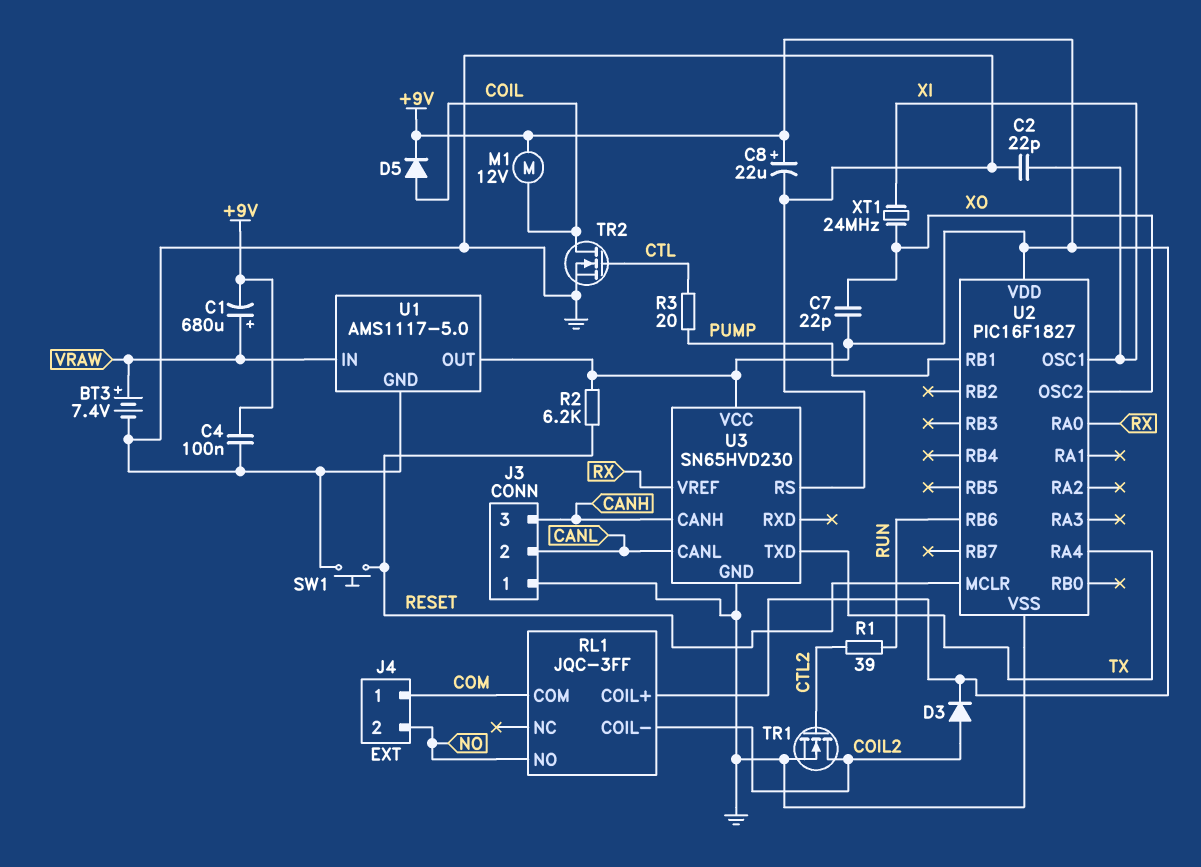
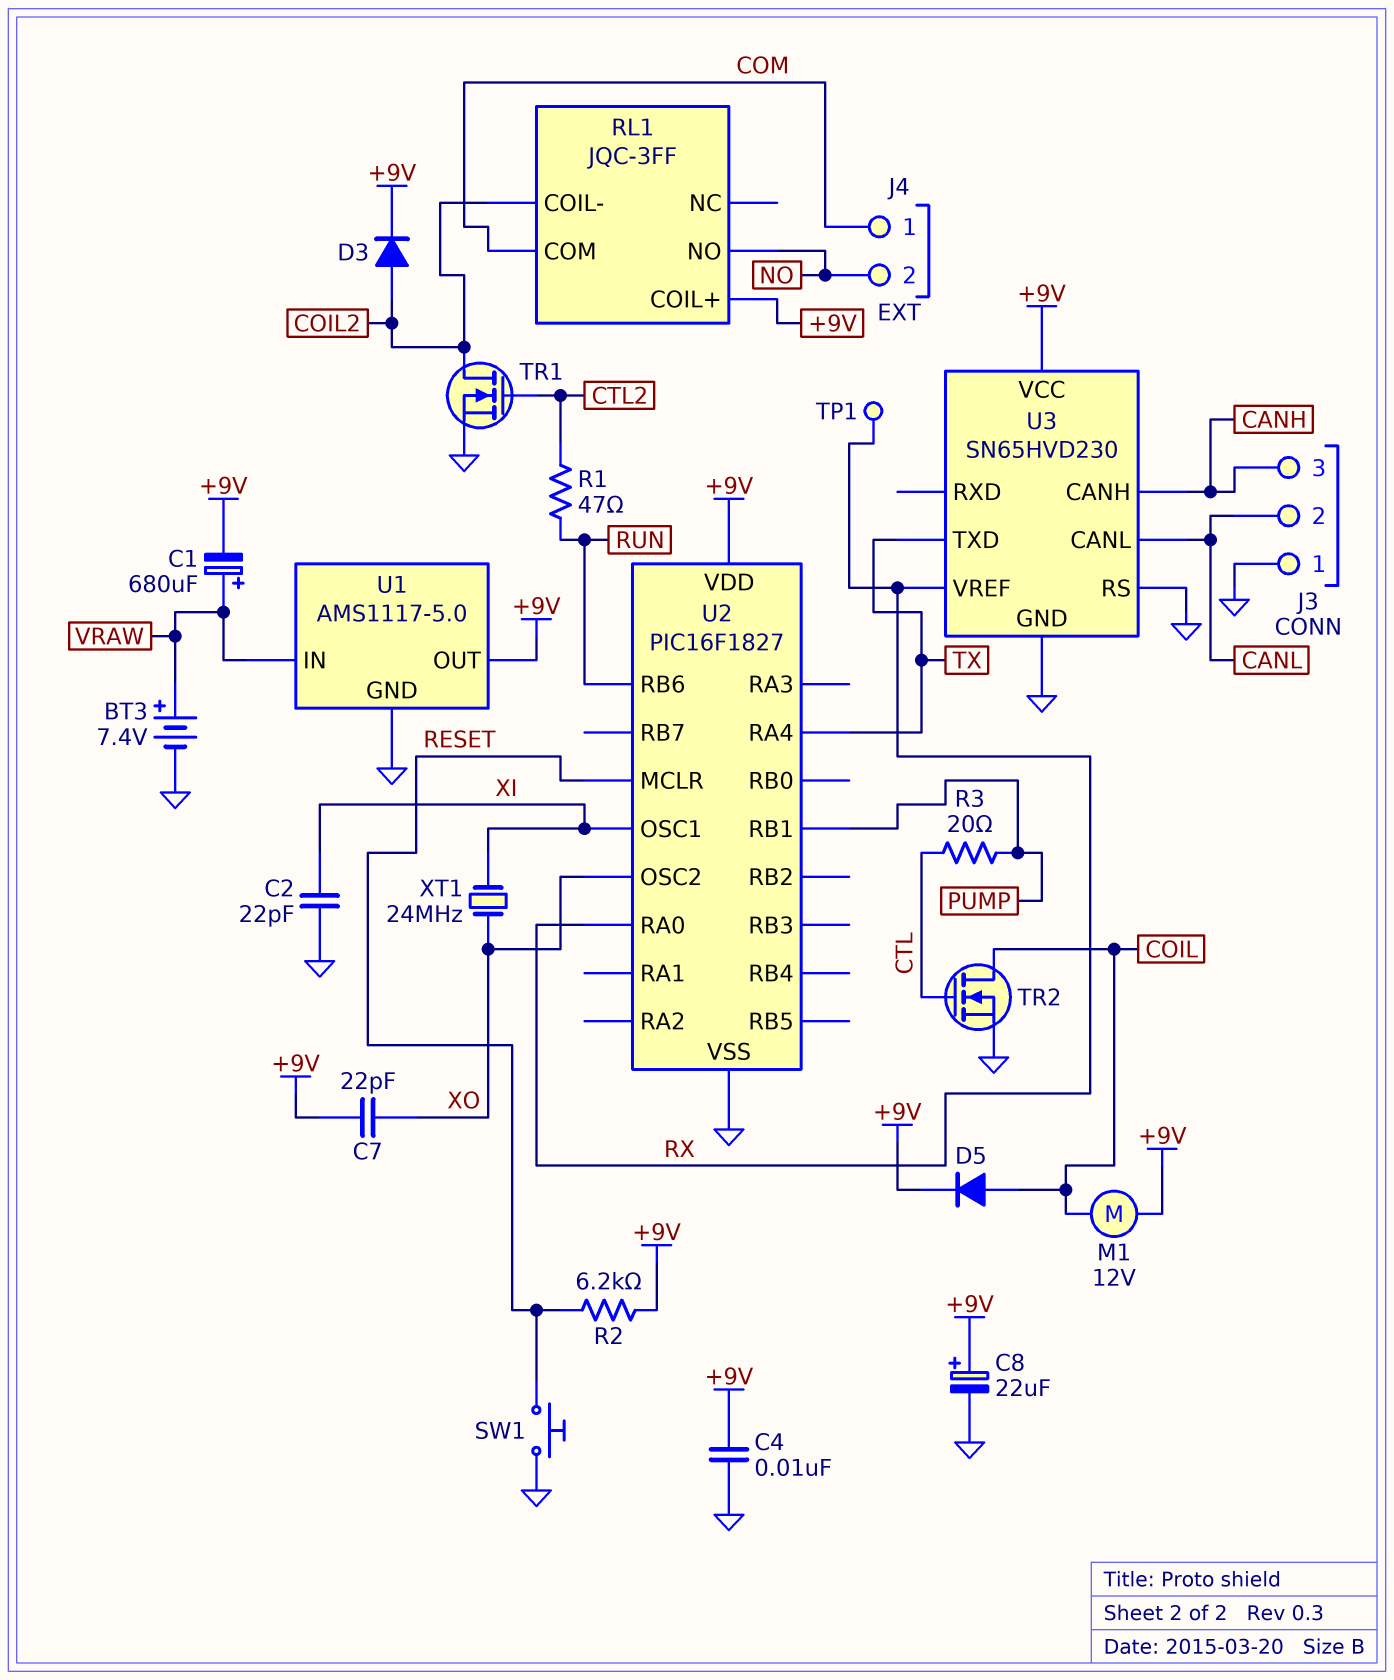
C4: 100nF (+9V, GND) -> 10nF (+9V, GND)
R1: 39 (CTL2, RUN) -> 47 (CTL2, RUN)
TP1: none -> test point (RX)

